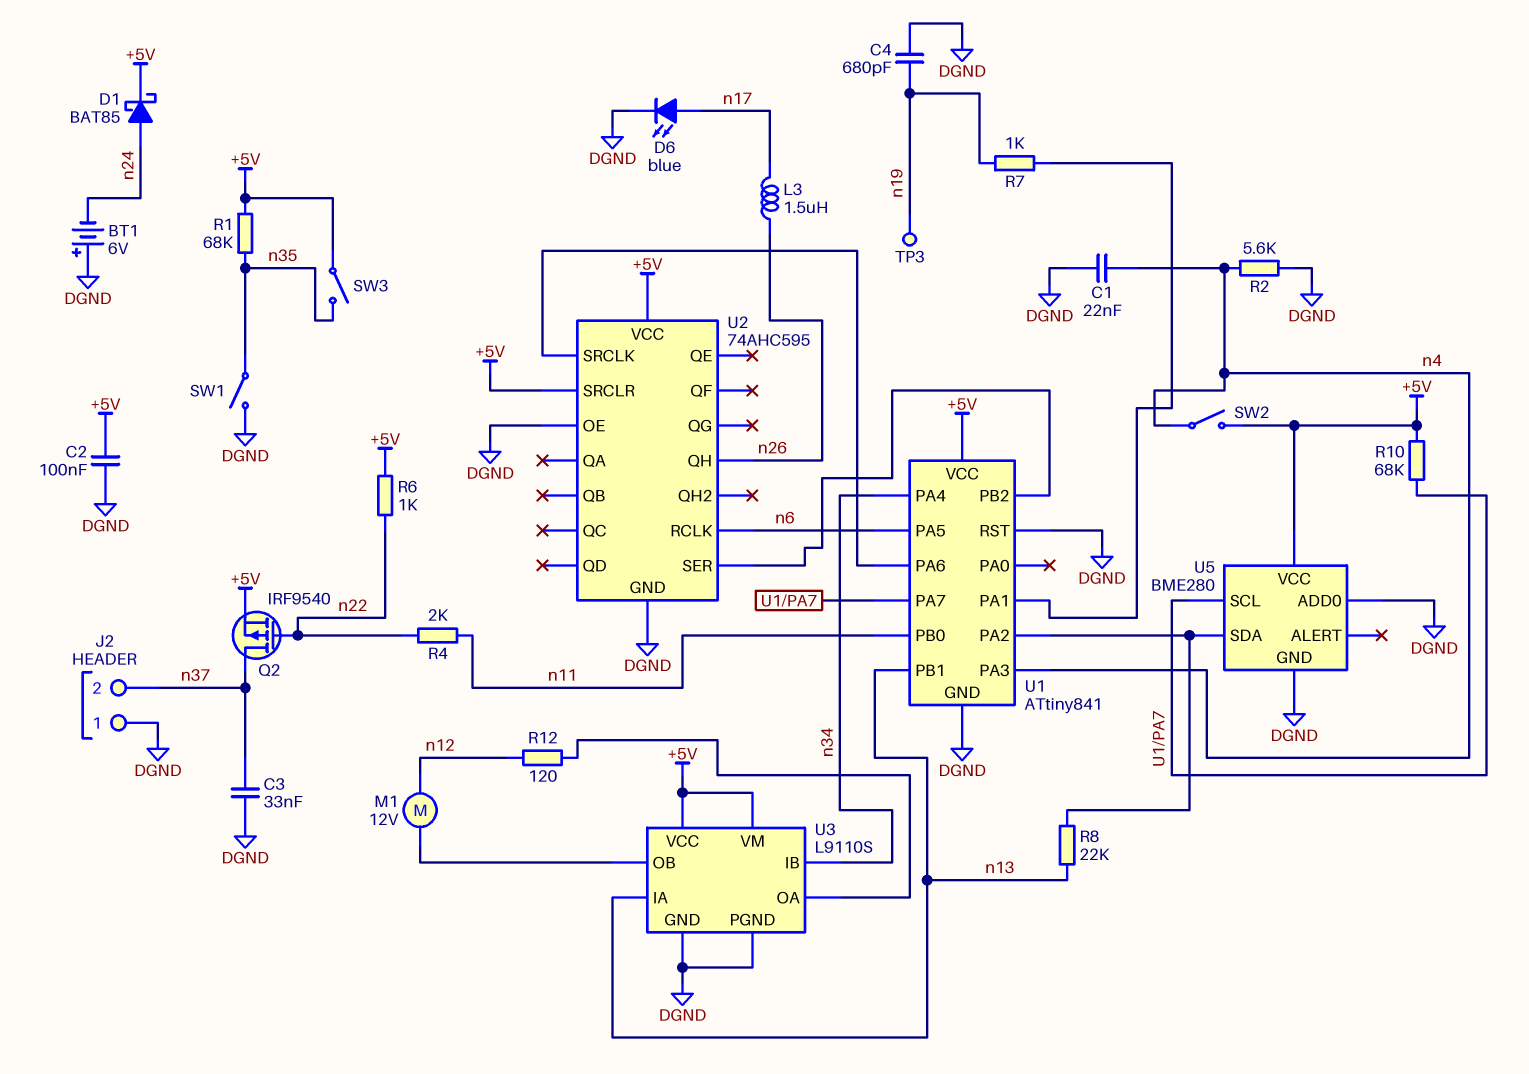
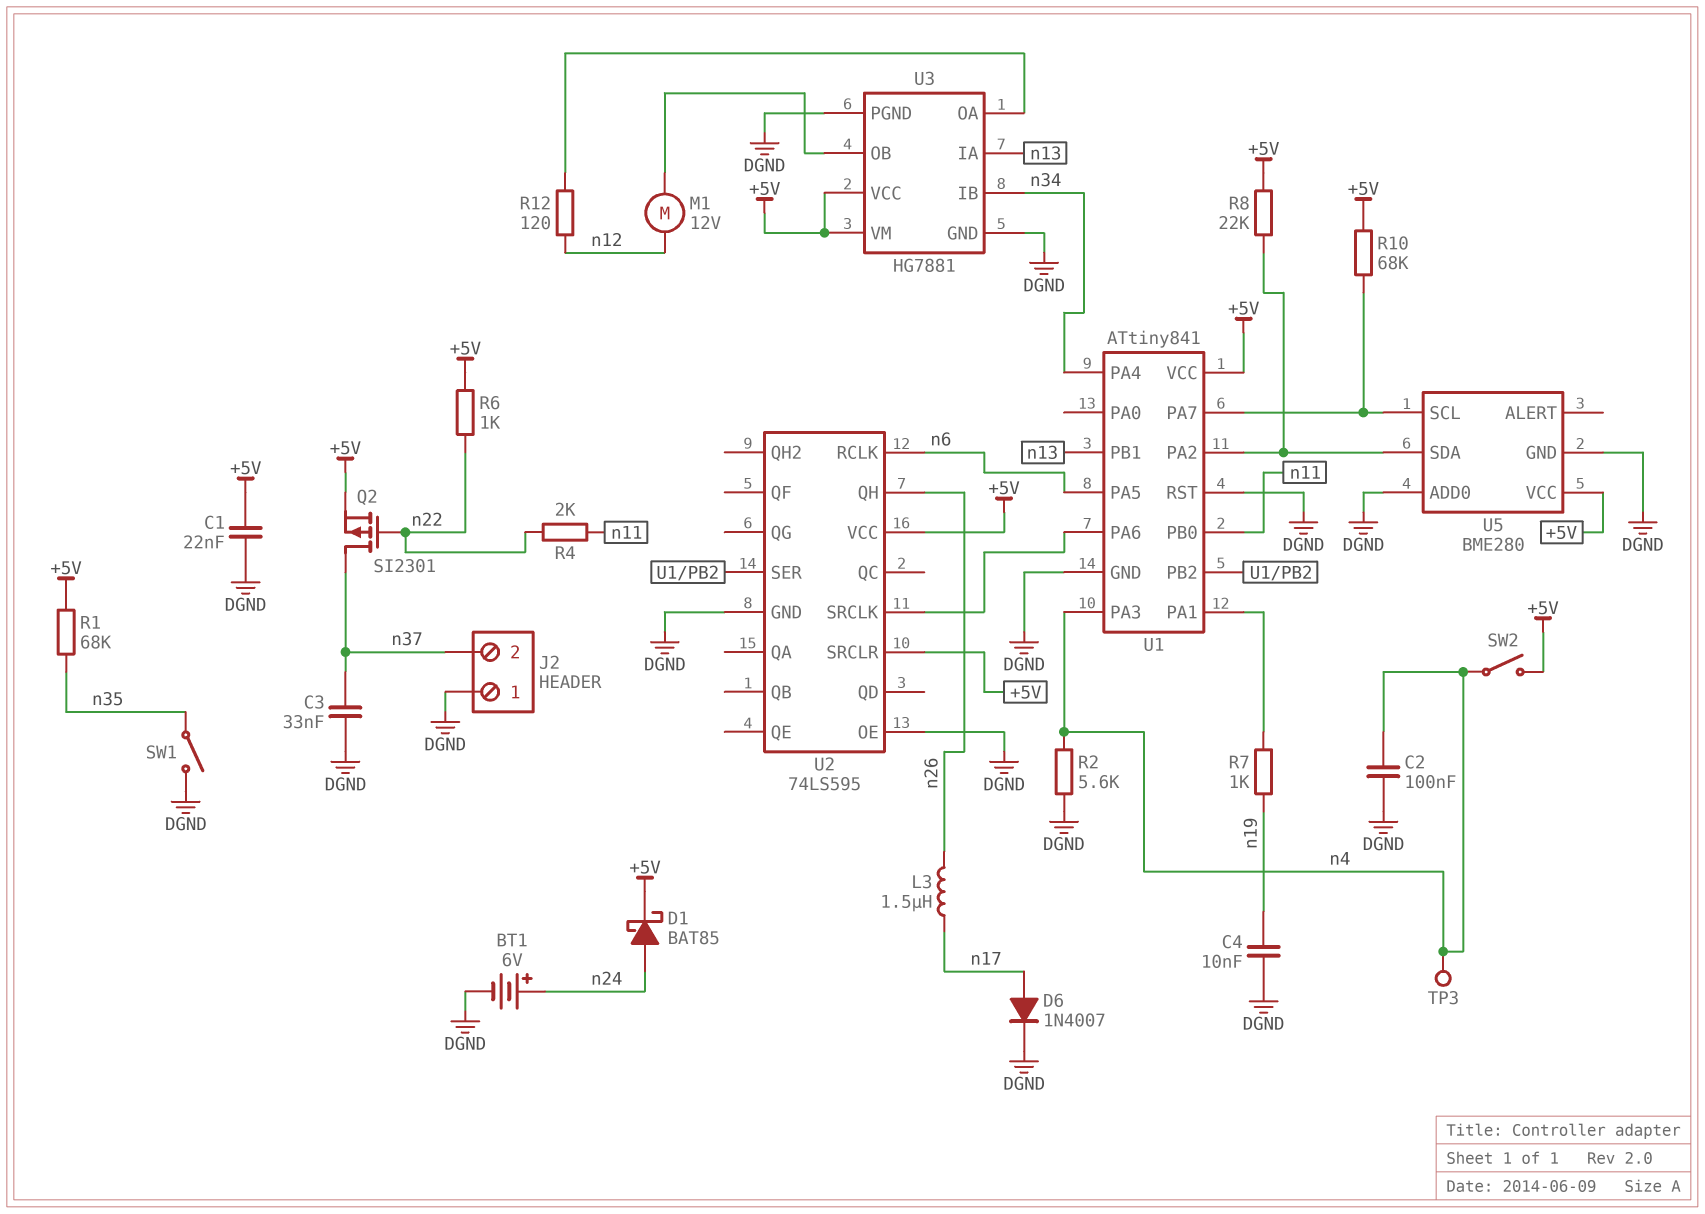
BT1: 6V (plus DGND, minus n24) -> 6V (plus n24, minus DGND)
C1: 22nF (DGND, n4) -> 22nF (+5V, DGND)
C2: 100nF (+5V, DGND) -> 100nF (DGND, n4)
C4: 680pF (DGND, n19) -> 10nF (DGND, n19)
D6: LED blue (A n17, K DGND) -> diode 1N4007 (A n17, K DGND)
Q2: PMOS IRF9540 (G n22, D n37, S +5V) -> PMOS SI2301 (G n22, D n37, S +5V)
R8: 22k (U1/PA2, n13) -> 22k (+5V, U1/PA2)
SW3: switch (+5V, n35) -> none
TP3: test point (n19) -> test point (n4)
U2: 74AHC595 -> 74LS595
U3: L9110S -> HG7881

